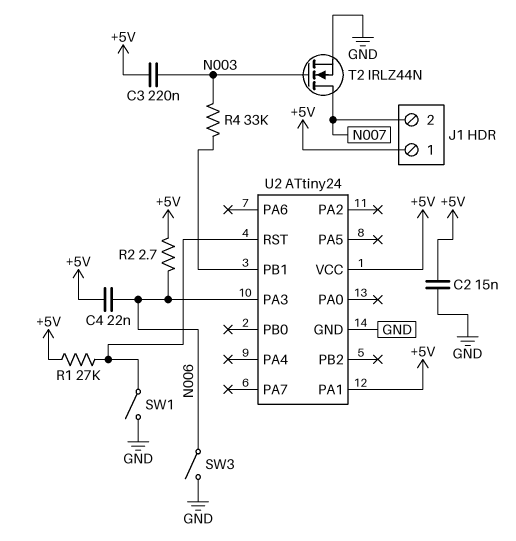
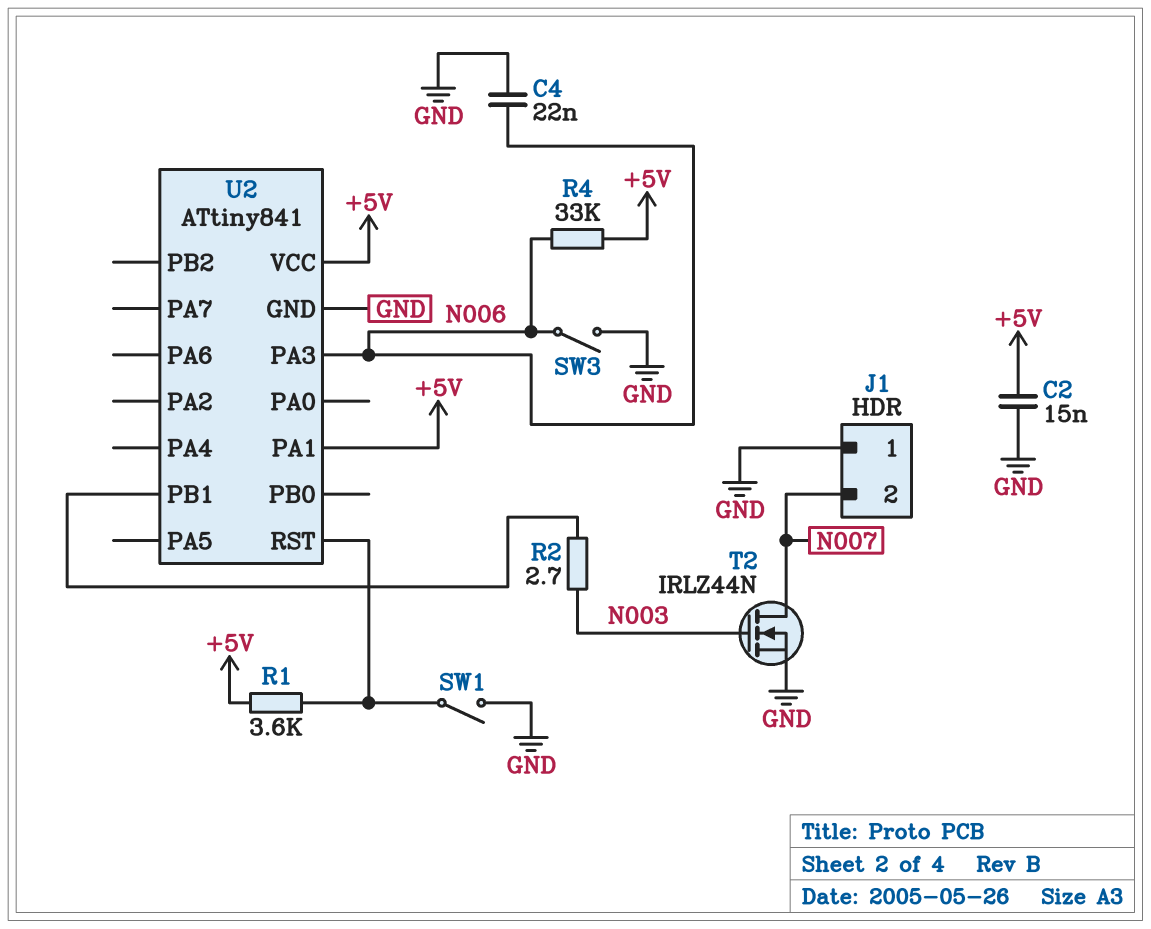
C3: 220nF (+5V, N003) -> none
C4: 22nF (+5V, N006) -> 22nF (GND, N006)
J1 pin 1: +5V -> GND
R1: 27k (+5V, U2/RST) -> 3.6k (+5V, U2/RST)
R2: 2.7 (+5V, N006) -> 2.7 (N003, U2/PB1)
R4: 33k (N003, U2/PB1) -> 33k (+5V, N006)
U2: ATtiny24 -> ATtiny841

